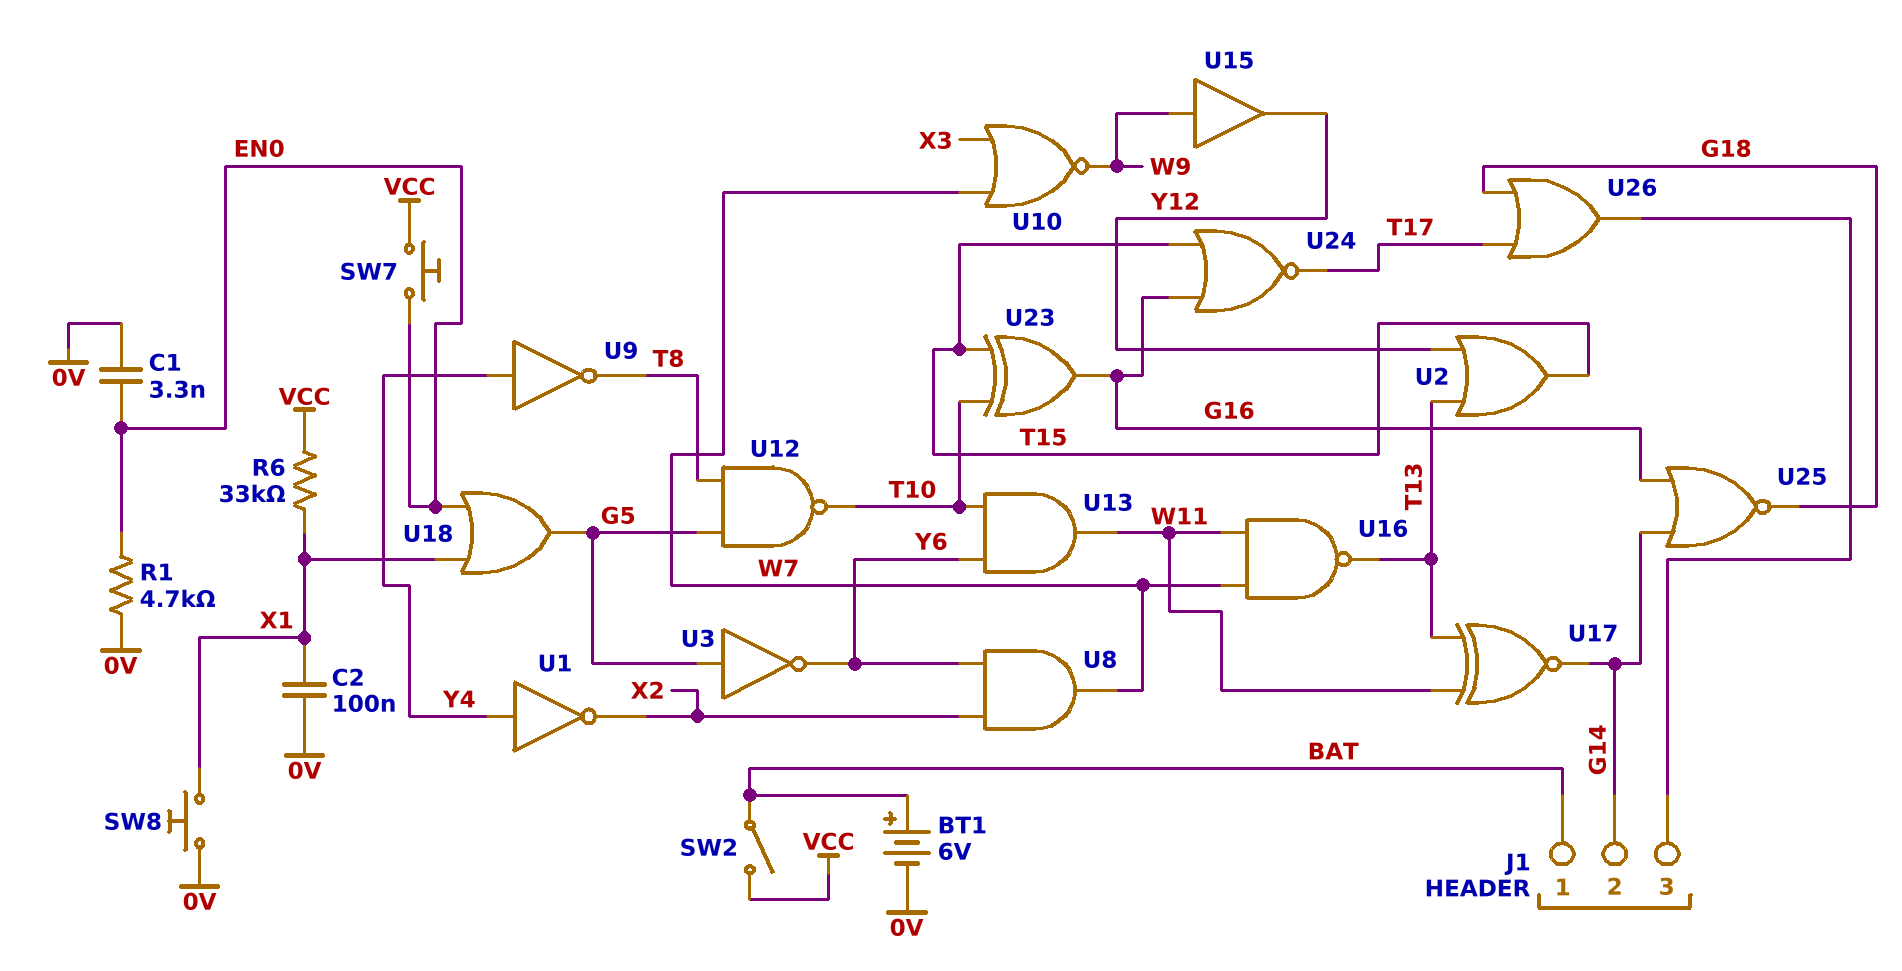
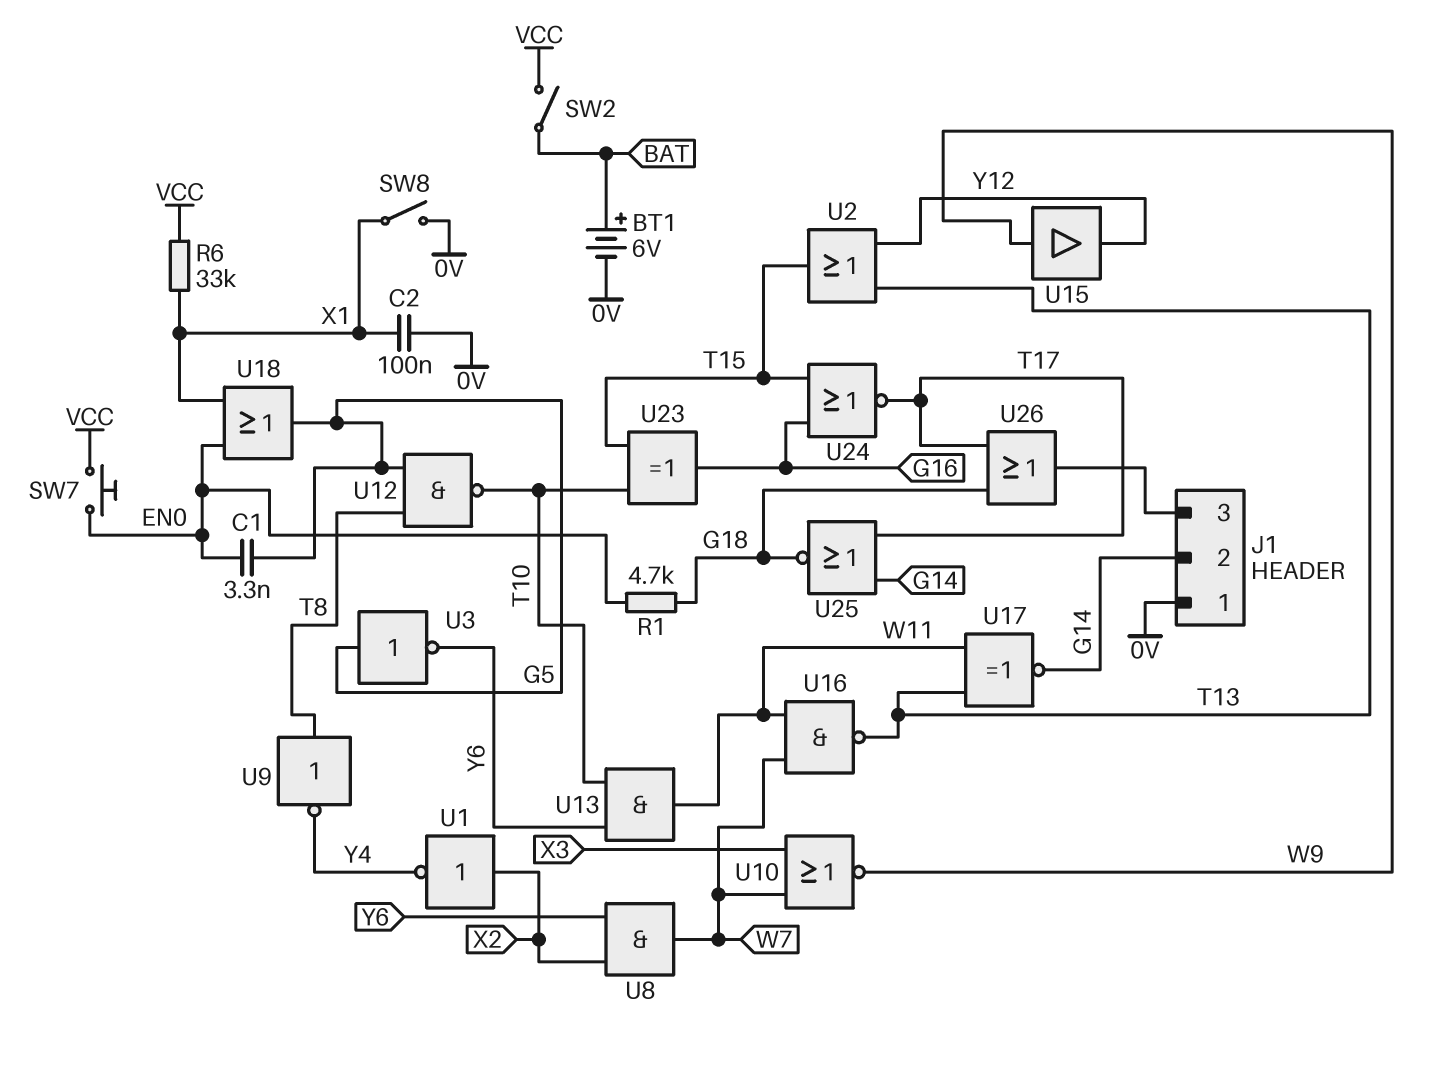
C1: 3.3nF (0V, EN0) -> 3.3nF (EN0, G5)
J1 pin 1: BAT -> 0V
R1: 4.7k (0V, EN0) -> 4.7k (EN0, G18)
SW8: button (0V, X1) -> switch (0V, X1)
U1: NOT (in Y4, out X2) -> NOT (in X2, out Y4)
U9: NOT (in Y4, out T8) -> NOT (in T8, out Y4)
U25: NOR (in G14, in G16, out G18) -> NOR (in G14, in T17, out G18)

